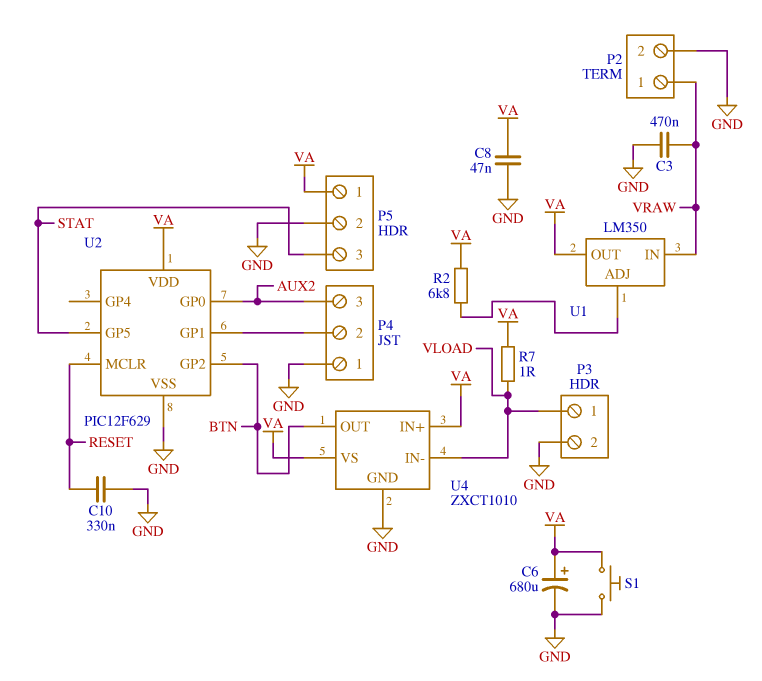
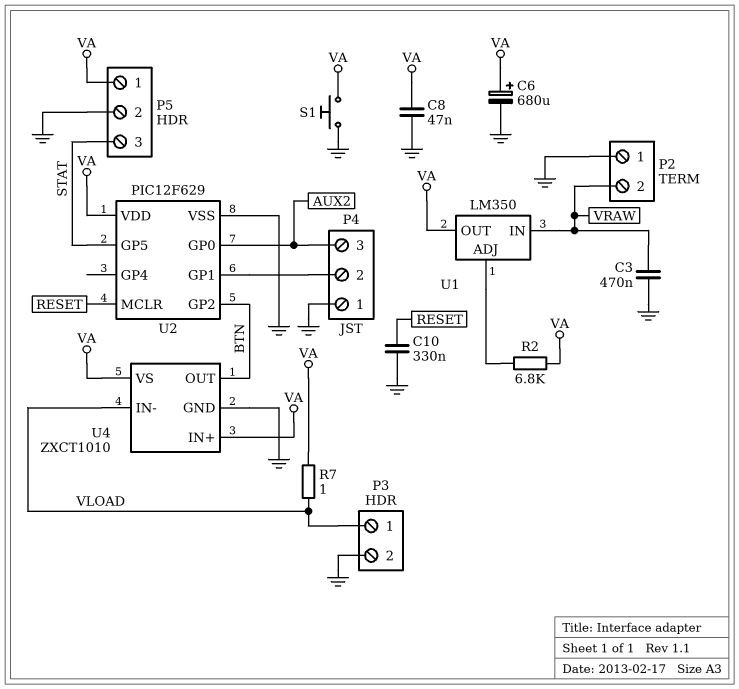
P2 pin 1: VRAW -> GND
P2 pin 2: GND -> VRAW

